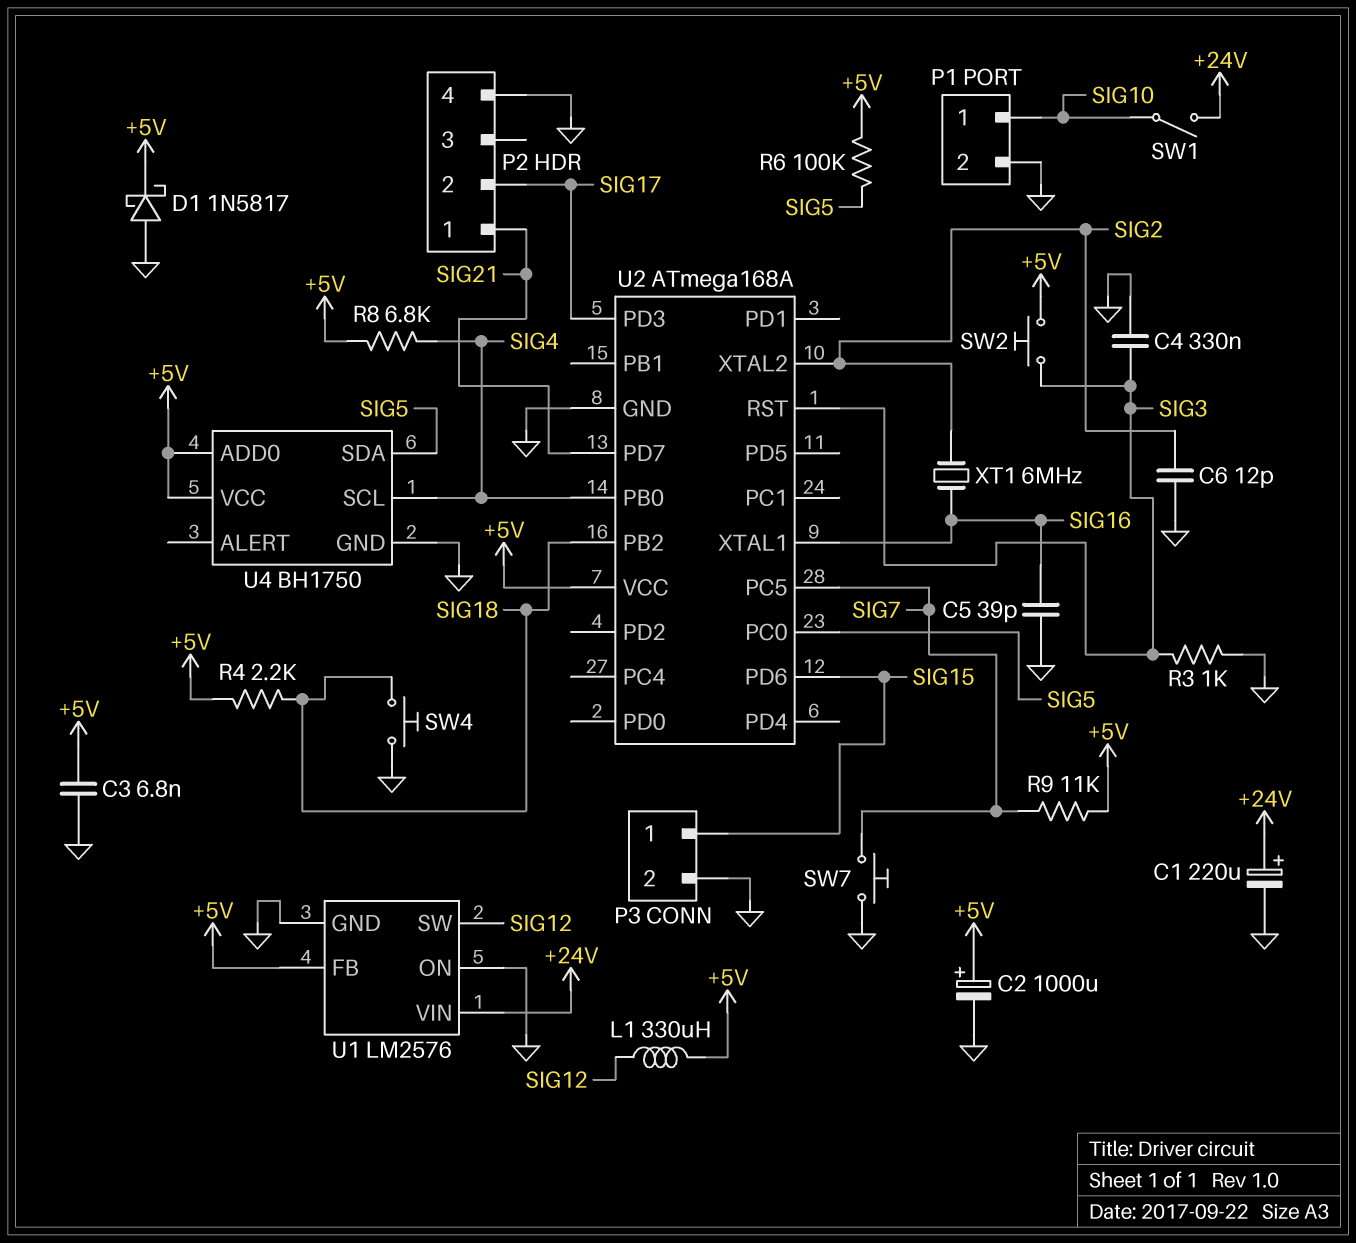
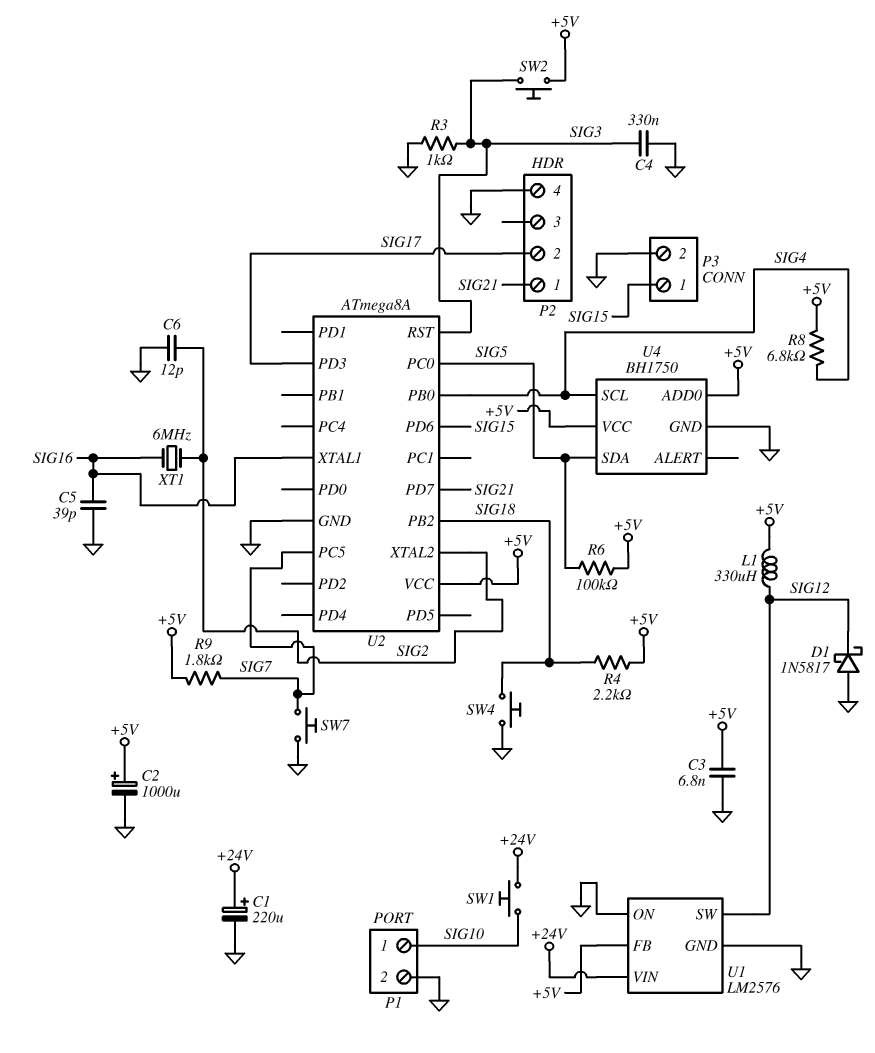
D1: schottky 1N5817 (A GND, K +5V) -> schottky 1N5817 (A GND, K SIG12)
R9: 11k (+5V, SIG7) -> 1.8k (+5V, SIG7)
SW1: switch (+24V, SIG10) -> button (+24V, SIG10)
U2: ATmega168A -> ATmega8A

